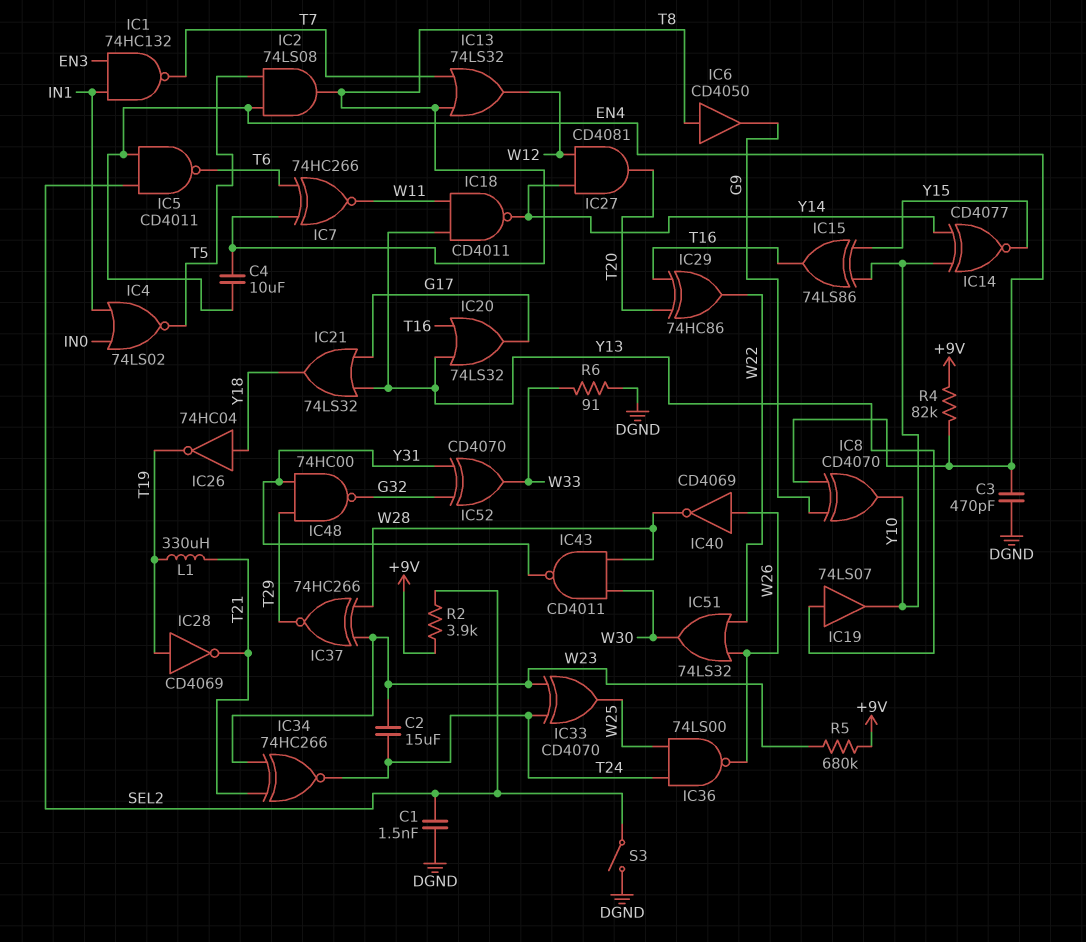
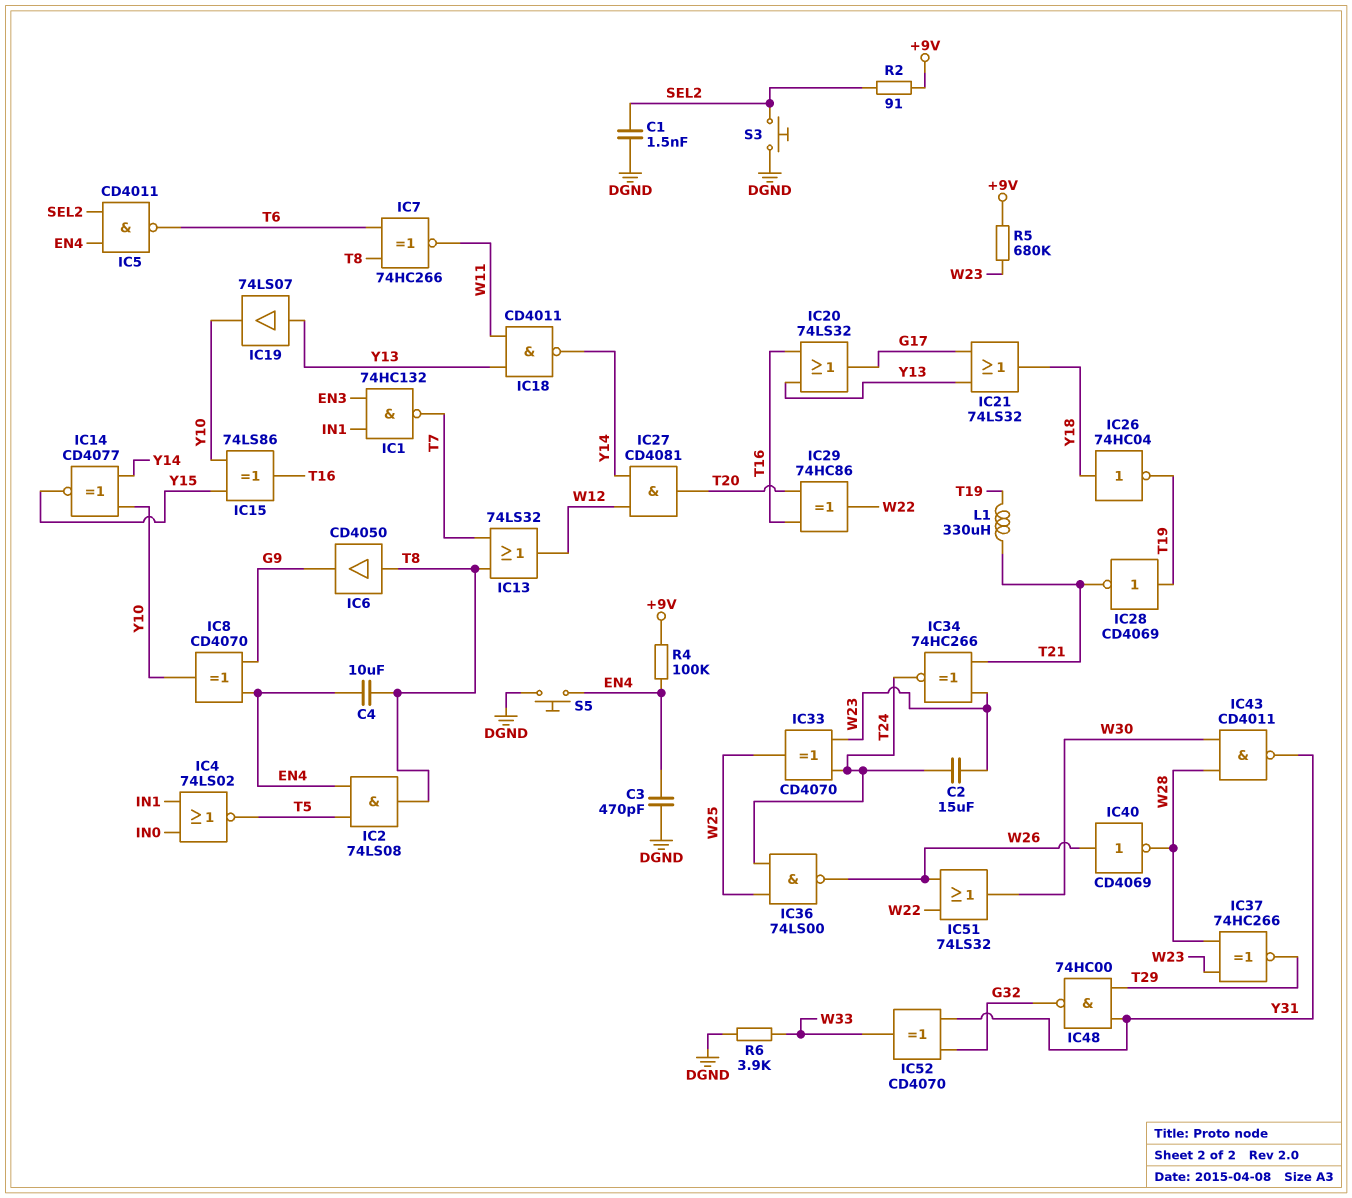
R2: 3.9k (+9V, SEL2) -> 91 (+9V, SEL2)
R4: 82k (+9V, EN4) -> 100k (+9V, EN4)
R6: 91 (DGND, W33) -> 3.9k (DGND, W33)
S3: switch (DGND, SEL2) -> button (DGND, SEL2)
S5: none -> button (DGND, EN4)

